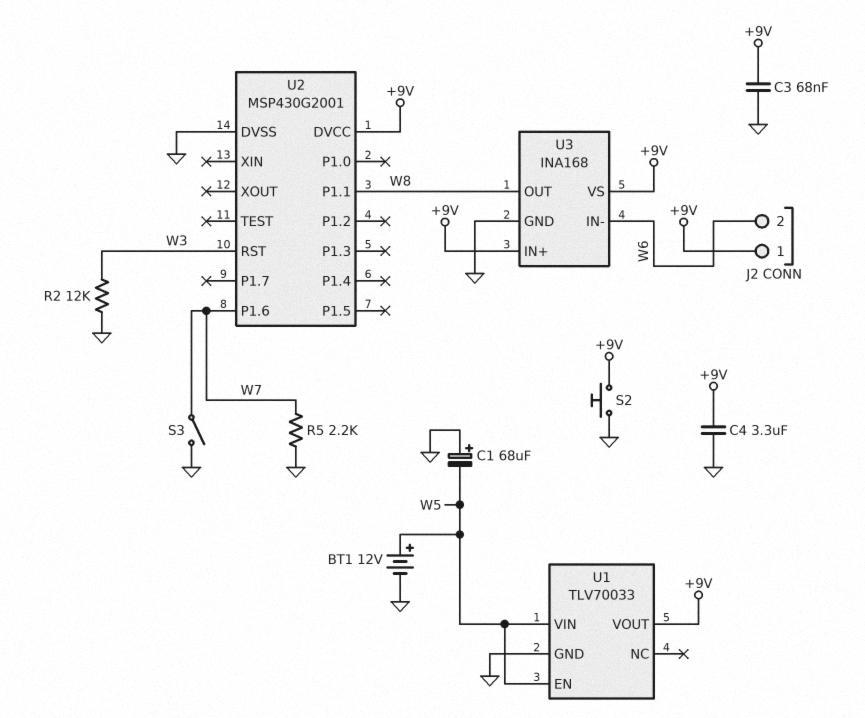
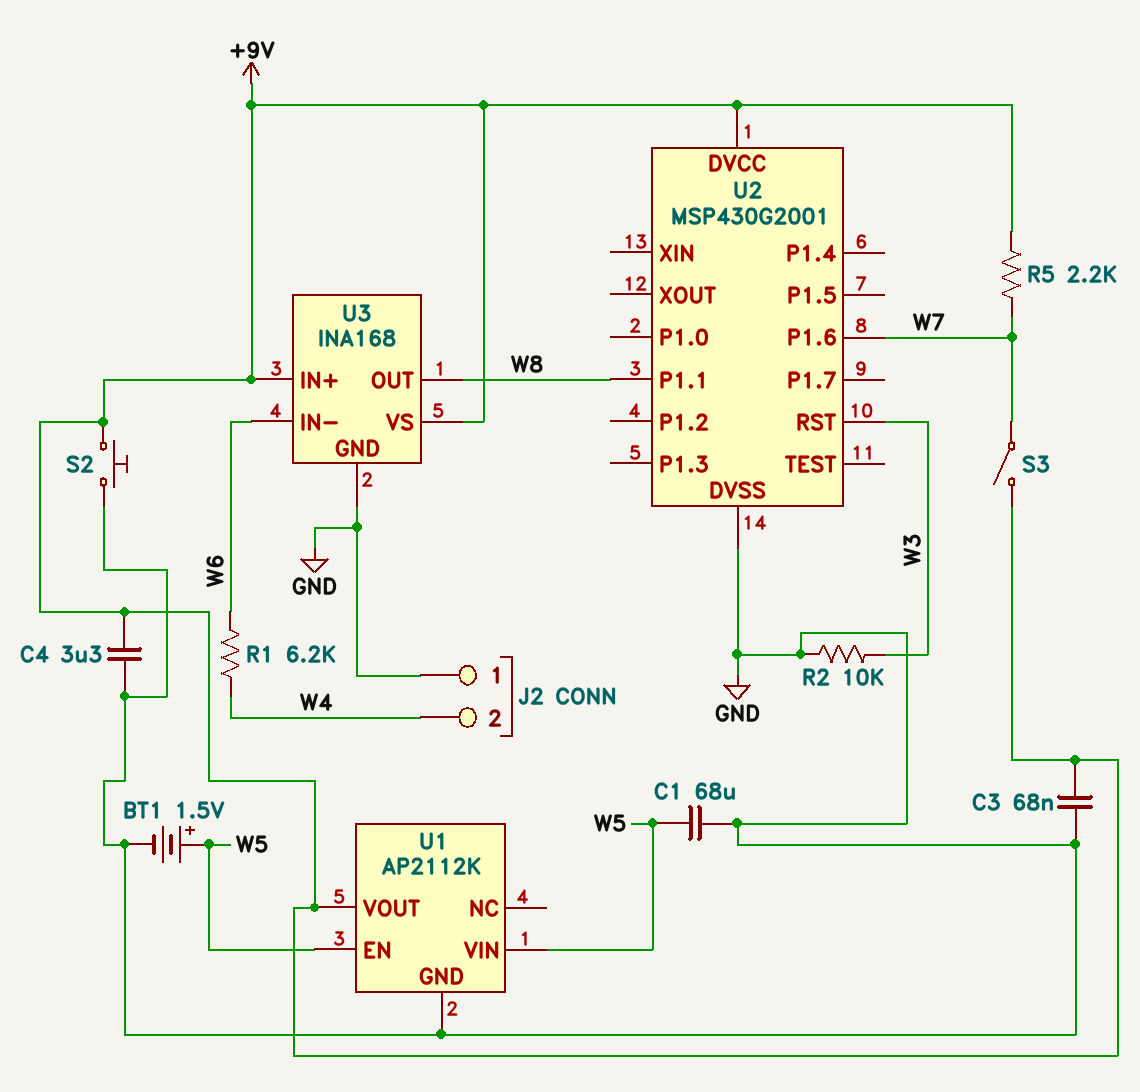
BT1: 12V (plus W5, minus GND) -> 1.5V (plus W5, minus GND)
C1: 68uF (plus GND, minus W5) -> 68uF (GND, W5)
J2 pin 1: +9V -> GND
J2 pin 2: W6 -> W4
R1: none -> 6.2k (W4, W6)
R2: 12k (GND, W3) -> 10k (GND, W3)
R5: 2.2k (GND, W7) -> 2.2k (+9V, W7)
S3: switch (GND, W7) -> switch (+9V, W7)
U1: TLV70033 -> AP2112K

